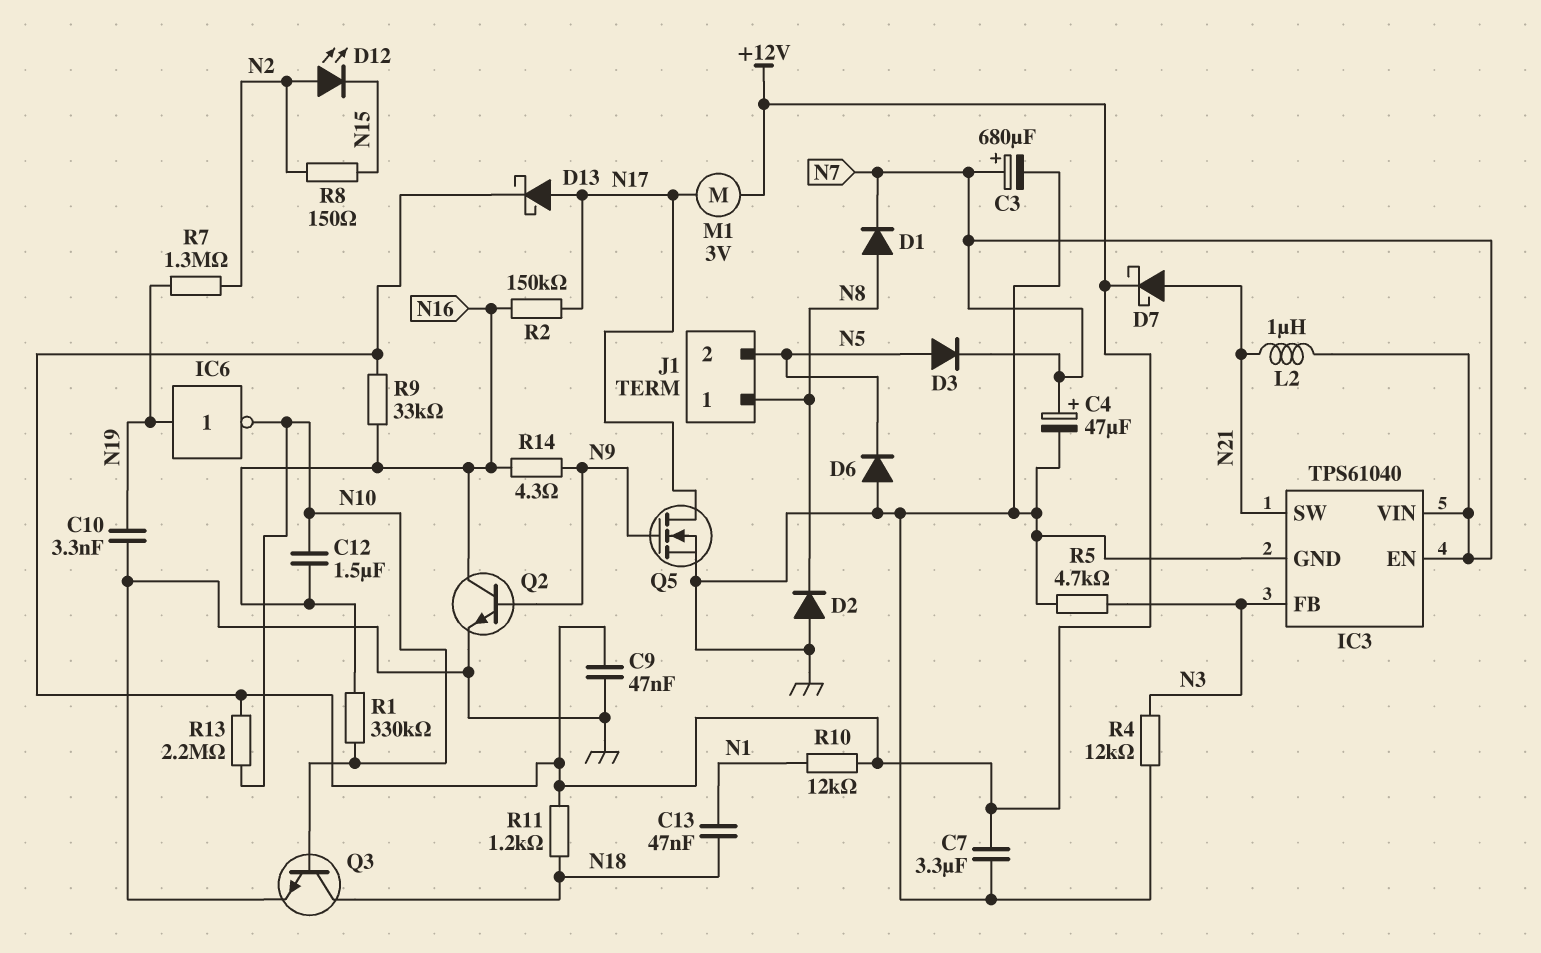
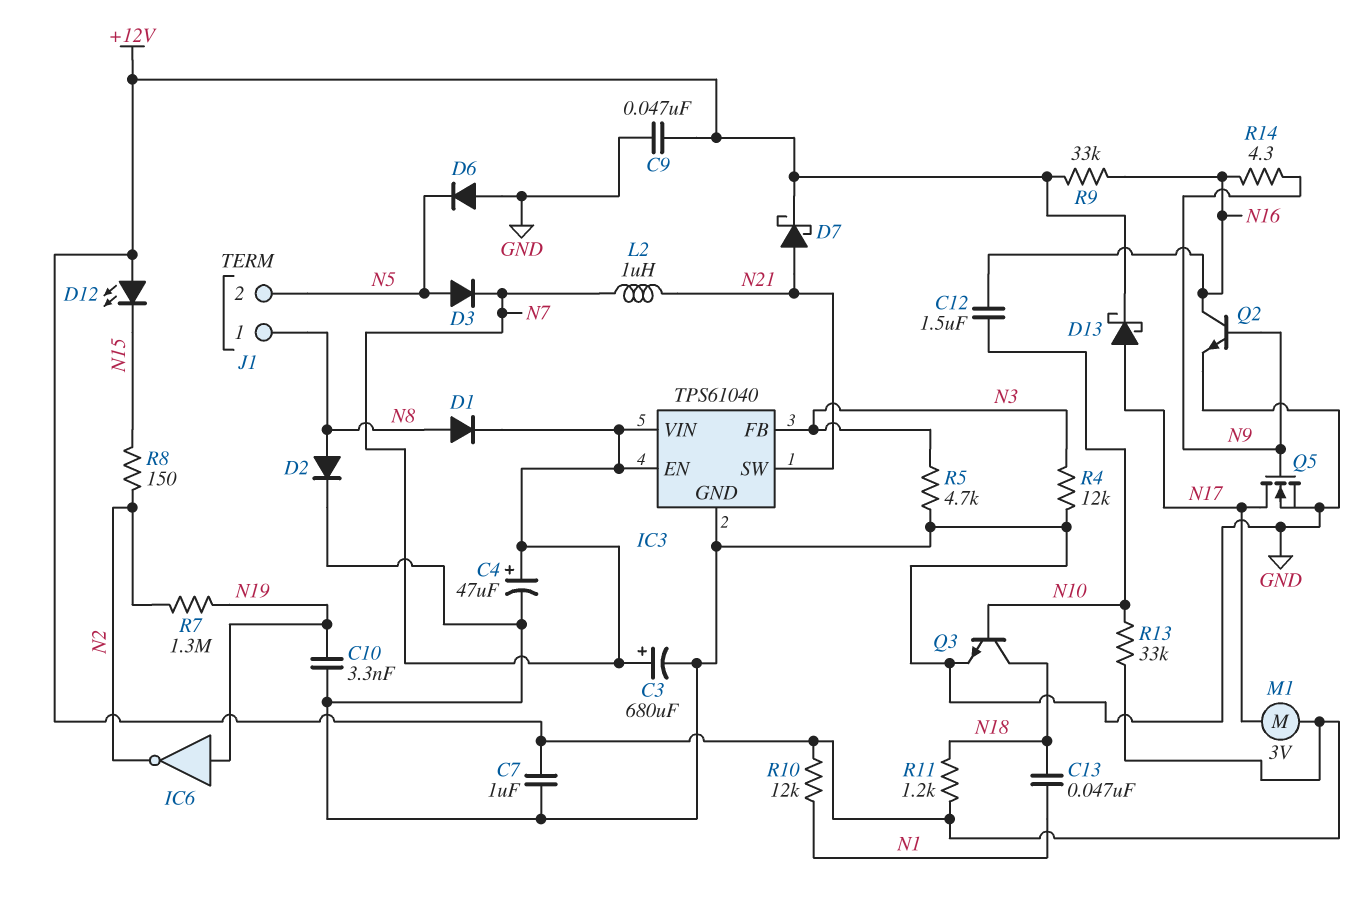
C7: 3.3uF (+12V, GND) -> 1uF (+12V, GND)
D2: diode (A GND, K N8) -> diode (A N8, K GND)
D12: LED (A N2, K N15) -> LED (A +12V, K N15)
IC6: NOT (in N19, out N10) -> NOT (in N19, out N2)
R1: 330k (N10, N16) -> none
R2: 150k (N16, N17) -> none
R13: 2.2M (+12V, N10) -> 33k (+12V, N10)

